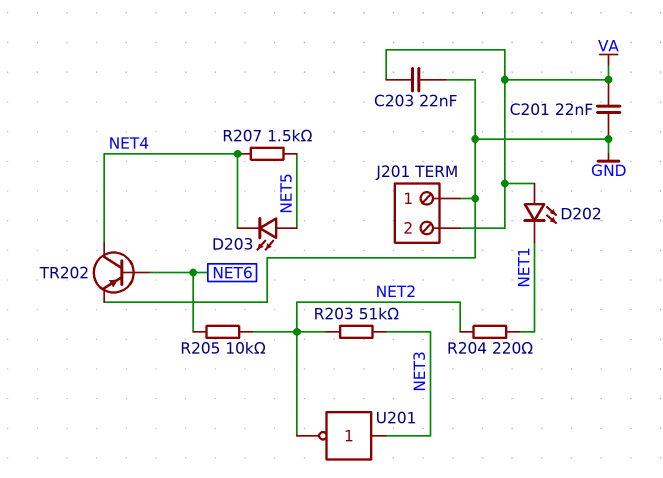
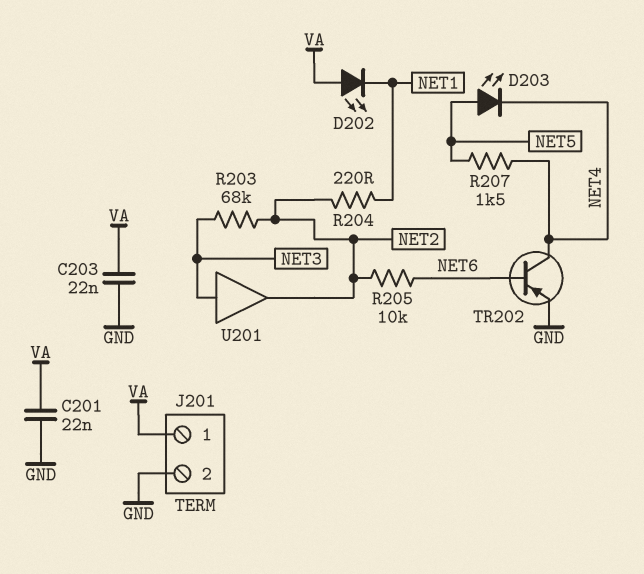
J201 pin 1: GND -> VA
J201 pin 2: VA -> GND
R203: 51k (NET2, NET3) -> 68k (NET2, NET3)
U201: NOT (in NET3, out NET2) -> buffer (in NET3, out NET2)

